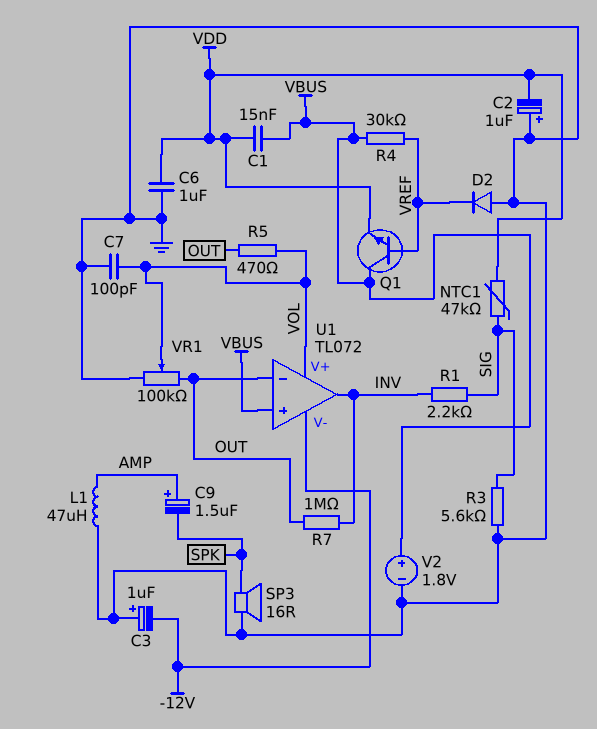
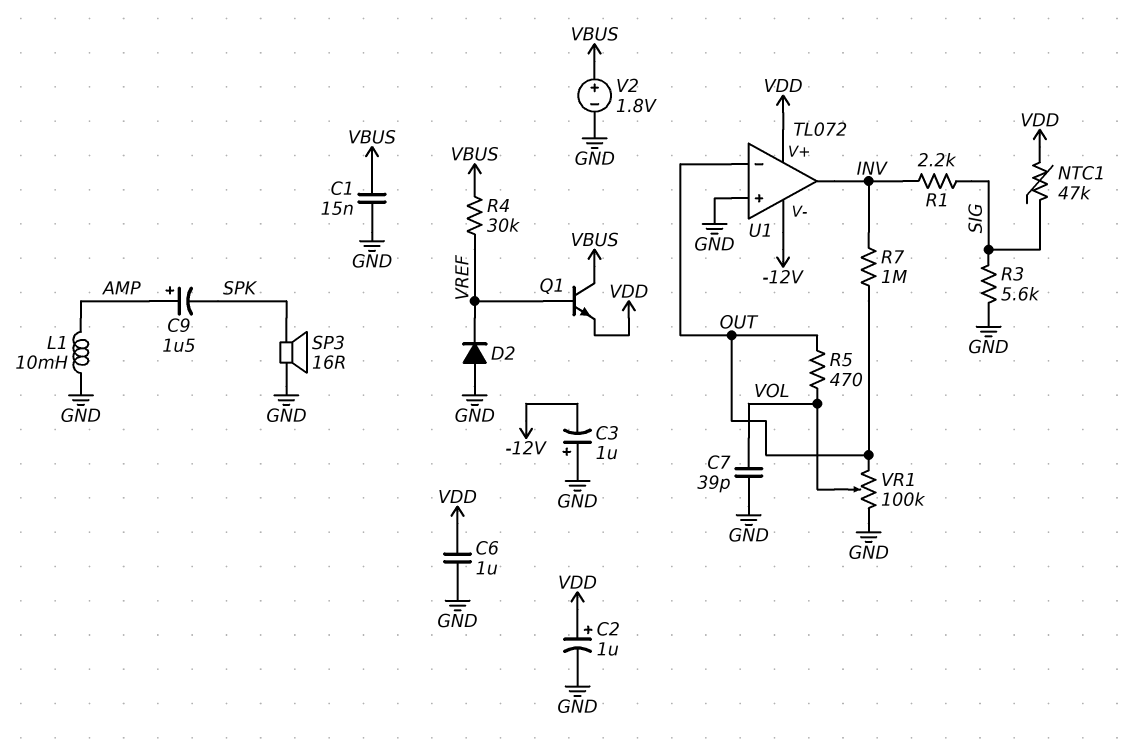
C1: 15nF (VBUS, VDD) -> 15nF (GND, VBUS)
C2: 1uF (plus GND, minus VDD) -> 1uF (plus VDD, minus GND)
C7: 100pF (GND, VOL) -> 39pF (GND, VOL)
L1: 47uH (AMP, GND) -> 10mH (AMP, GND)
U1 pin V+: VOL -> VDD
U1 pin in+: VBUS -> GND

